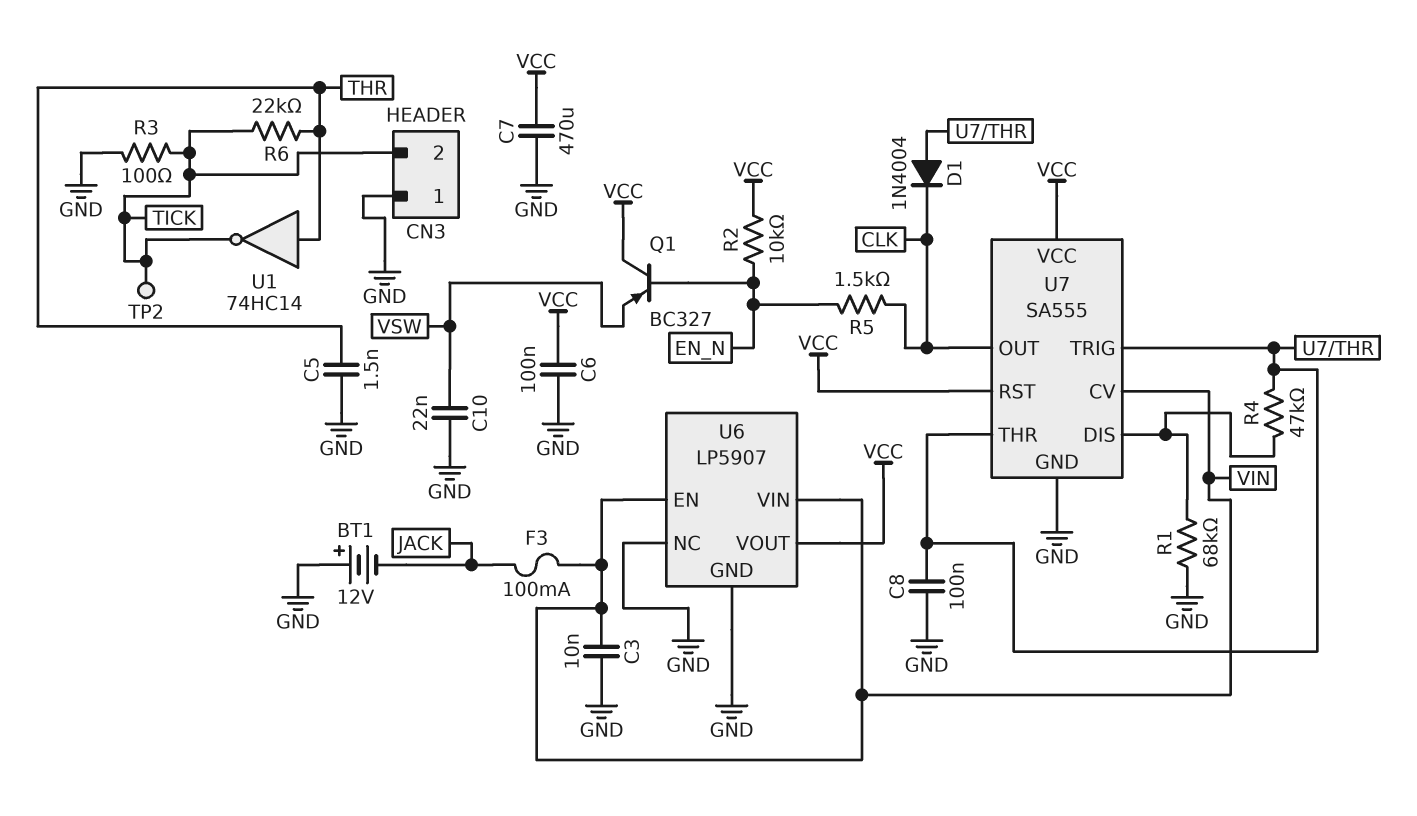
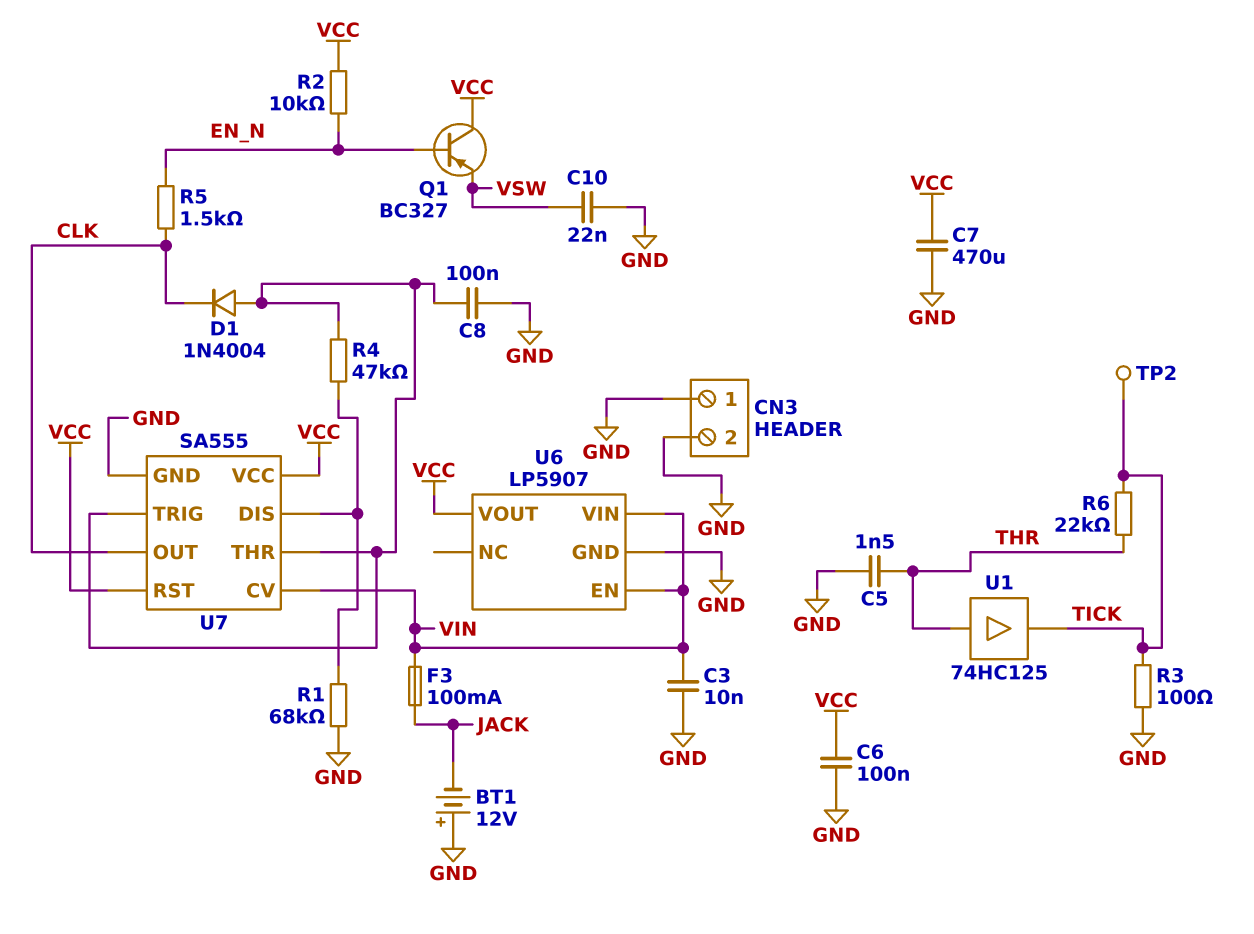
CN3 pin 2: TICK -> GND
U1: NOT 74HC14 (in THR, out TICK) -> buffer 74HC125 (in THR, out TICK)
U6 pin NC: GND -> none

